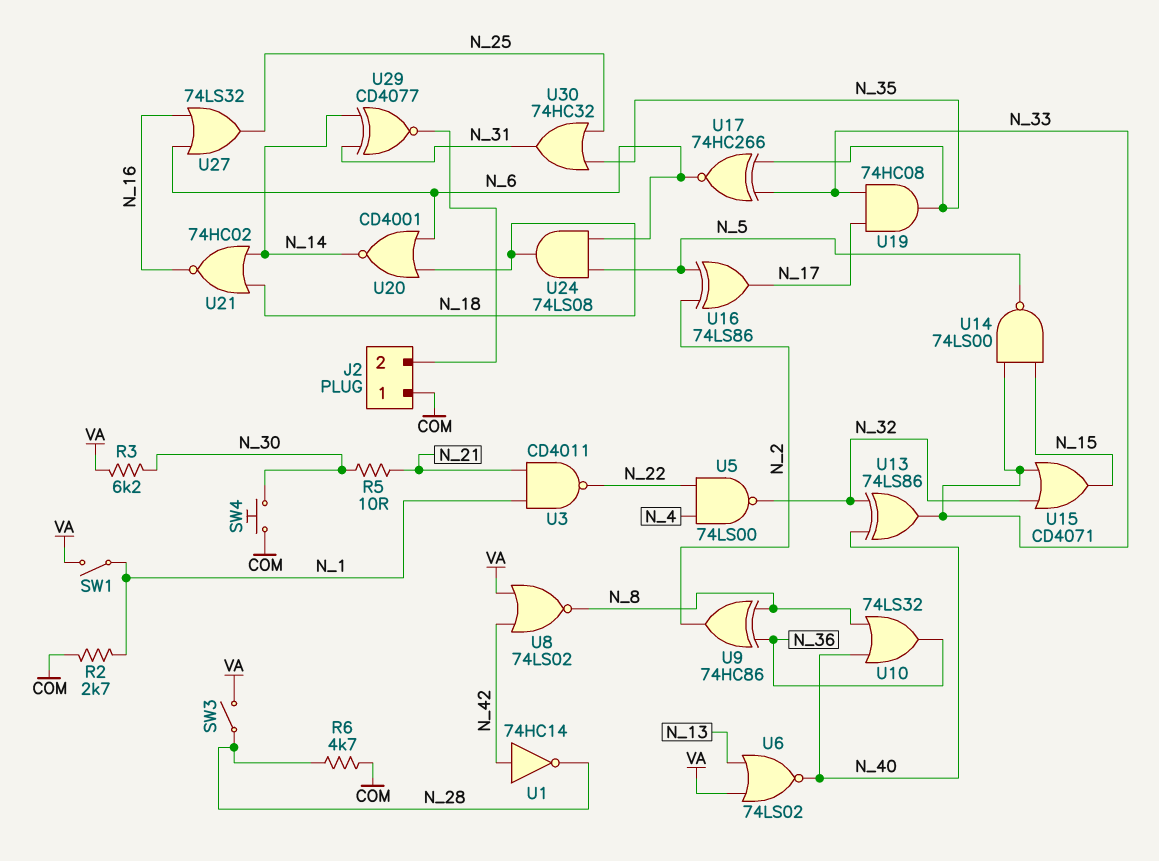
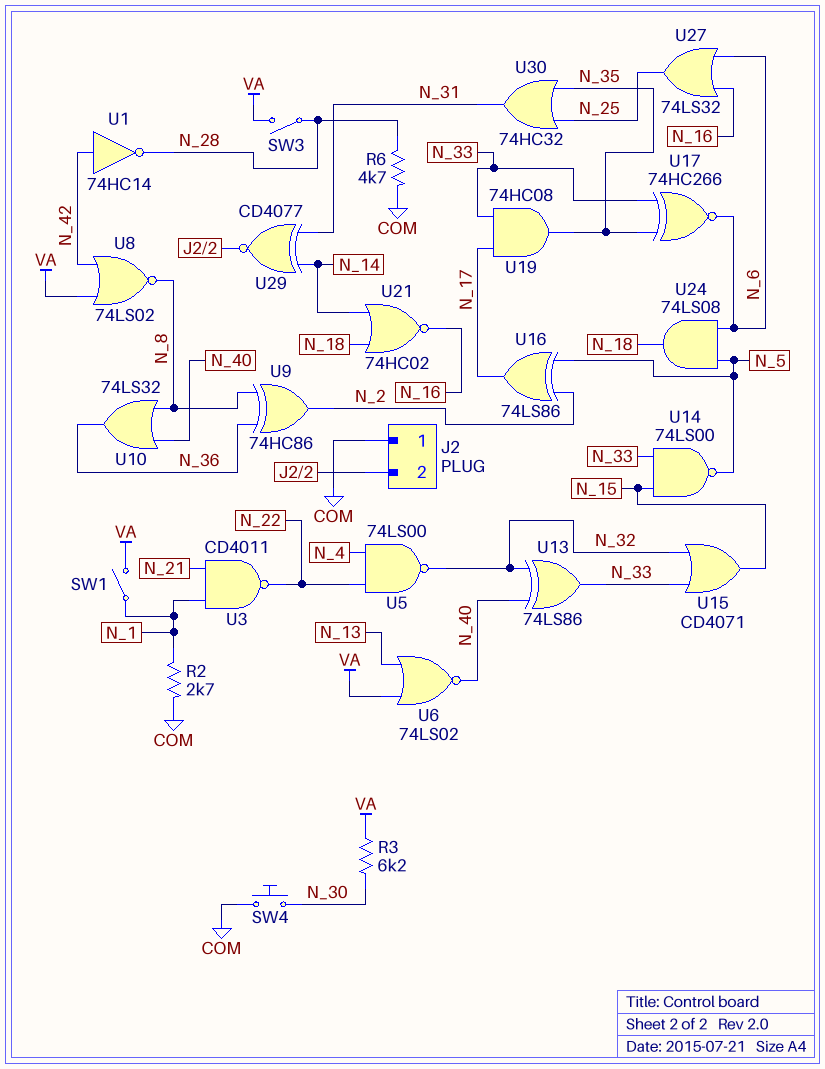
R5: 10 (N_21, N_30) -> none
U20: NOR CD4001 (in N_6, in N_18, out N_14) -> none

